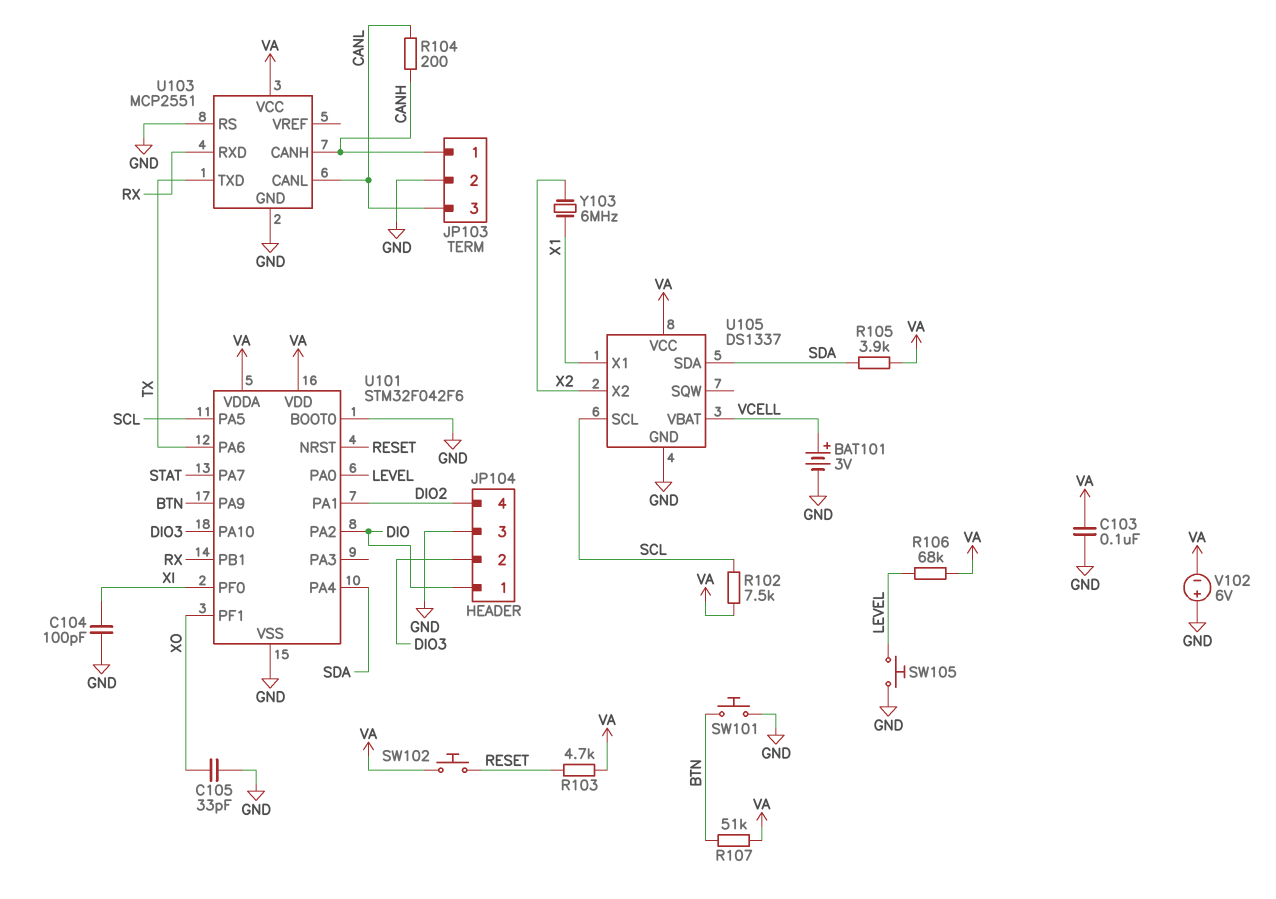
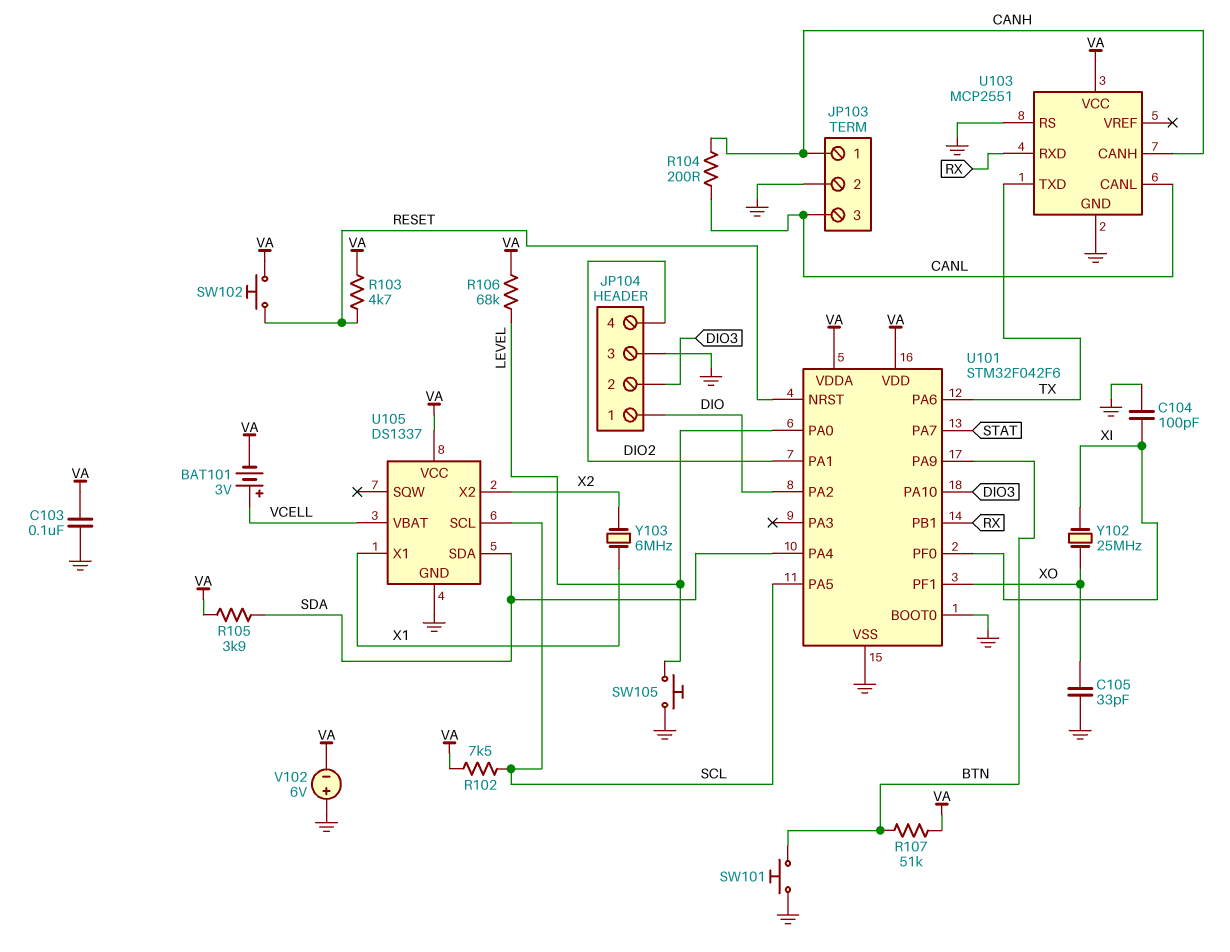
BAT101: 3V (plus VCELL, minus GND) -> 3V (plus VCELL, minus VA)
Y102: none -> 25MHz (XI, XO)

